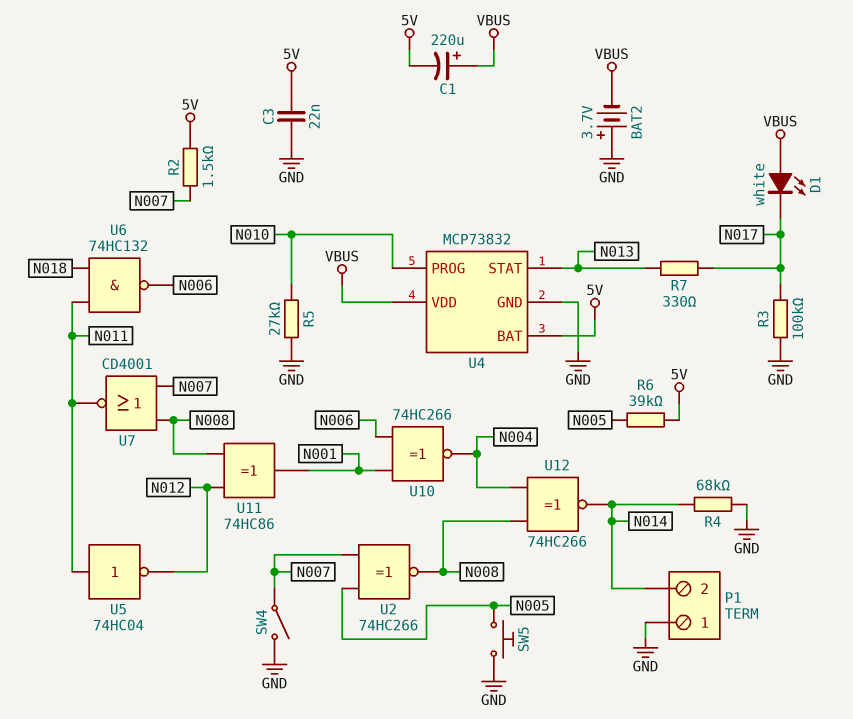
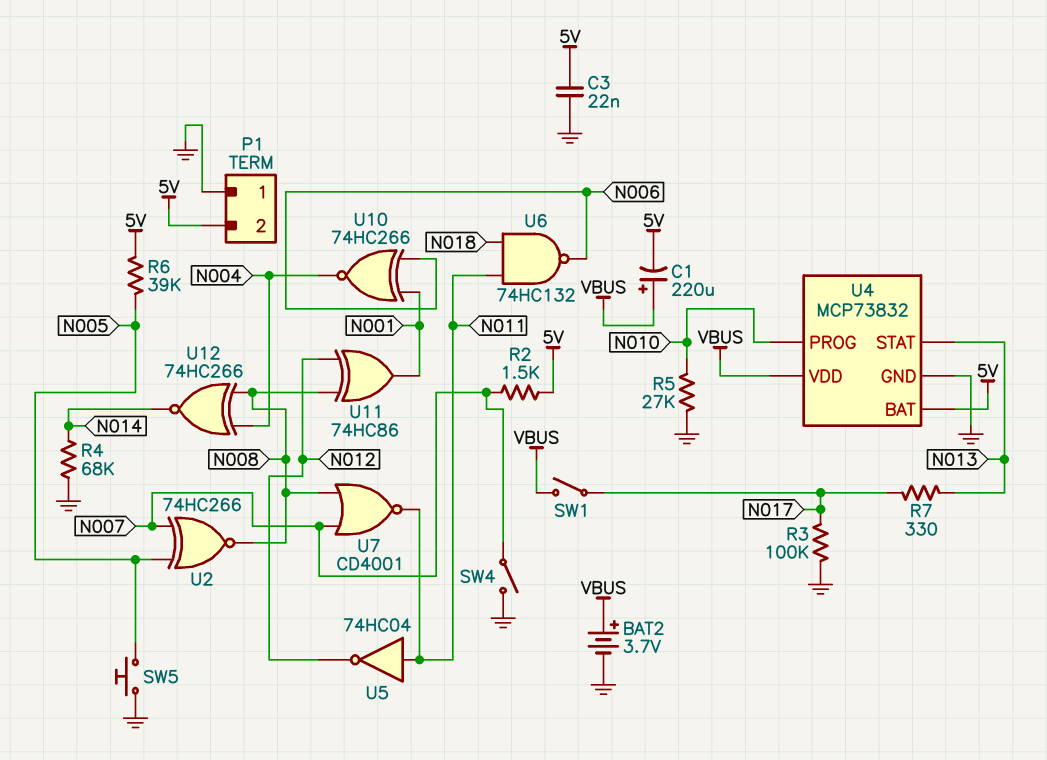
BAT2: 3.7V (plus GND, minus VBUS) -> 3.7V (plus VBUS, minus GND)
D1: LED white (A VBUS, K N017) -> none
P1 pin 2: N014 -> 5V
SW1: none -> switch (N017, VBUS)

